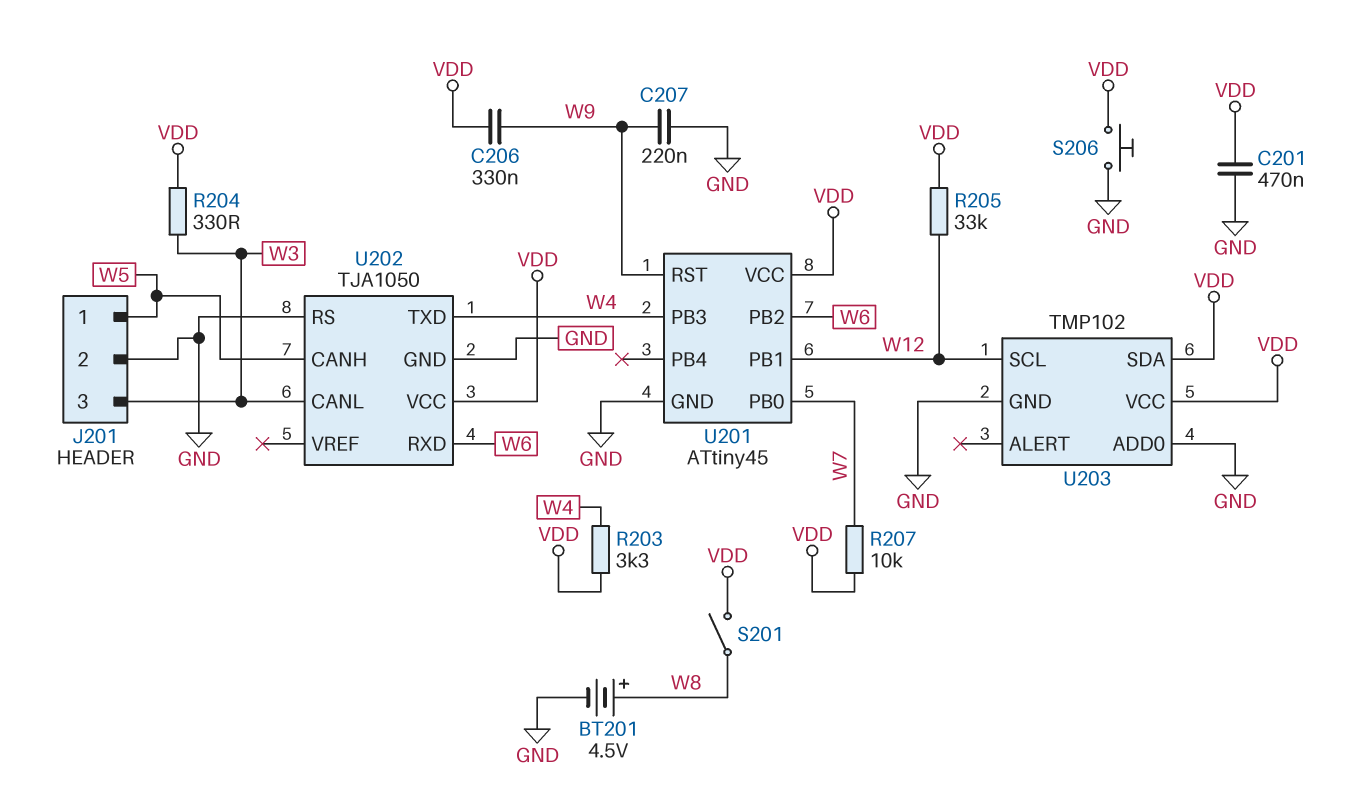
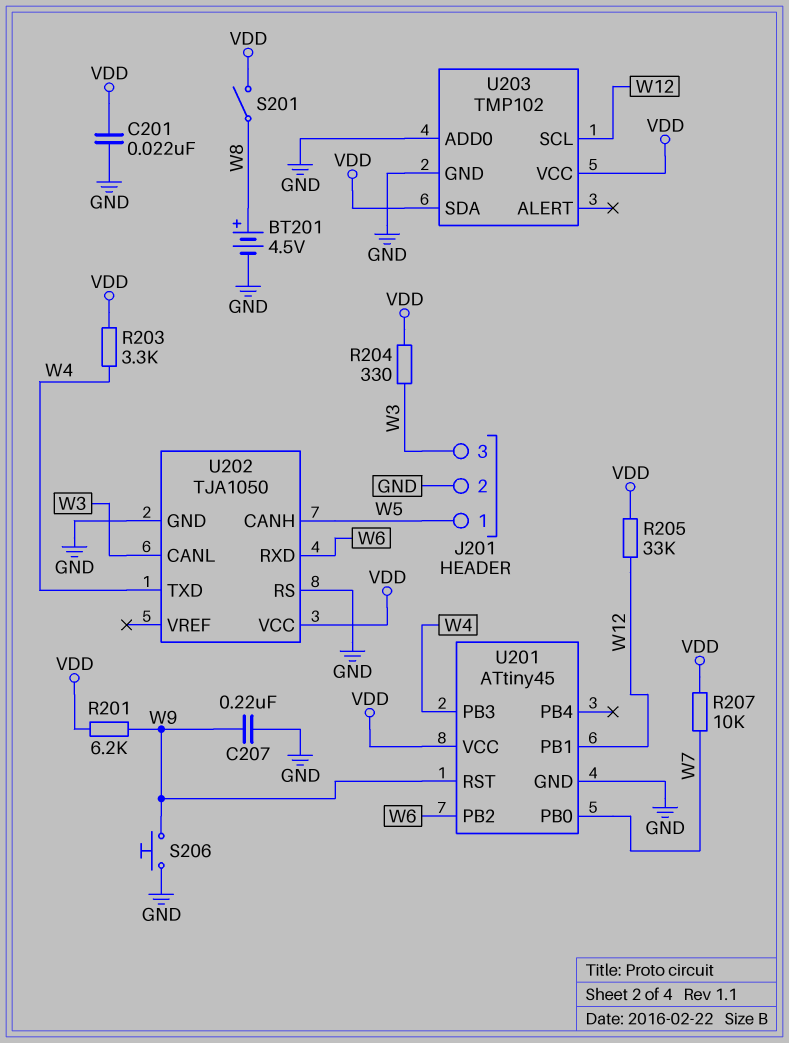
C201: 470nF (GND, VDD) -> 22nF (GND, VDD)
C206: 330nF (VDD, W9) -> none
R201: none -> 6.2k (VDD, W9)
S206: button (GND, VDD) -> button (GND, W9)

